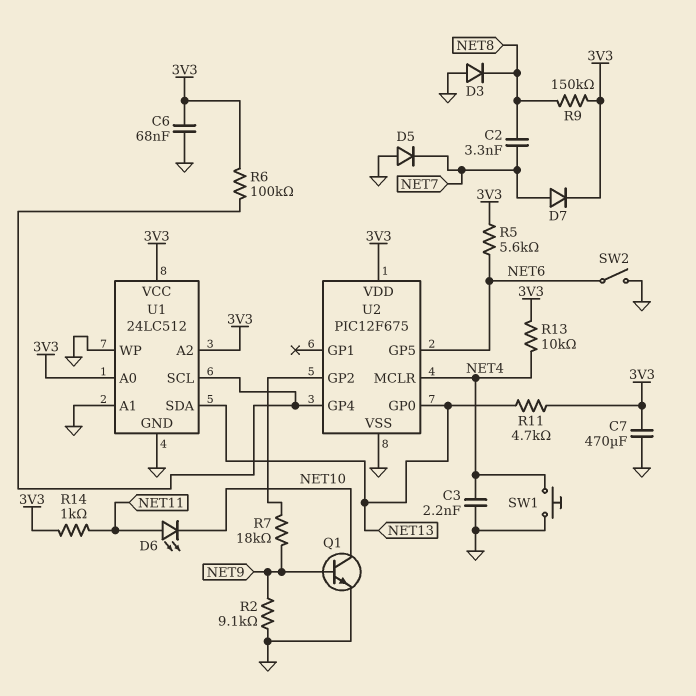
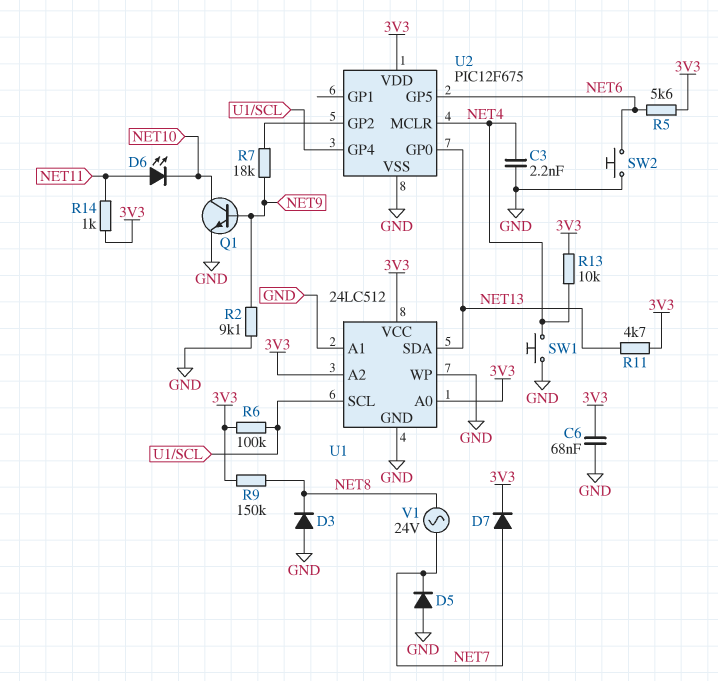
C2: 3.3nF (NET7, NET8) -> none
C7: 470uF (3V3, GND) -> none
SW2: switch (GND, NET6) -> button (GND, NET6)
V1: none -> AC 24V (NET7, NET8)

